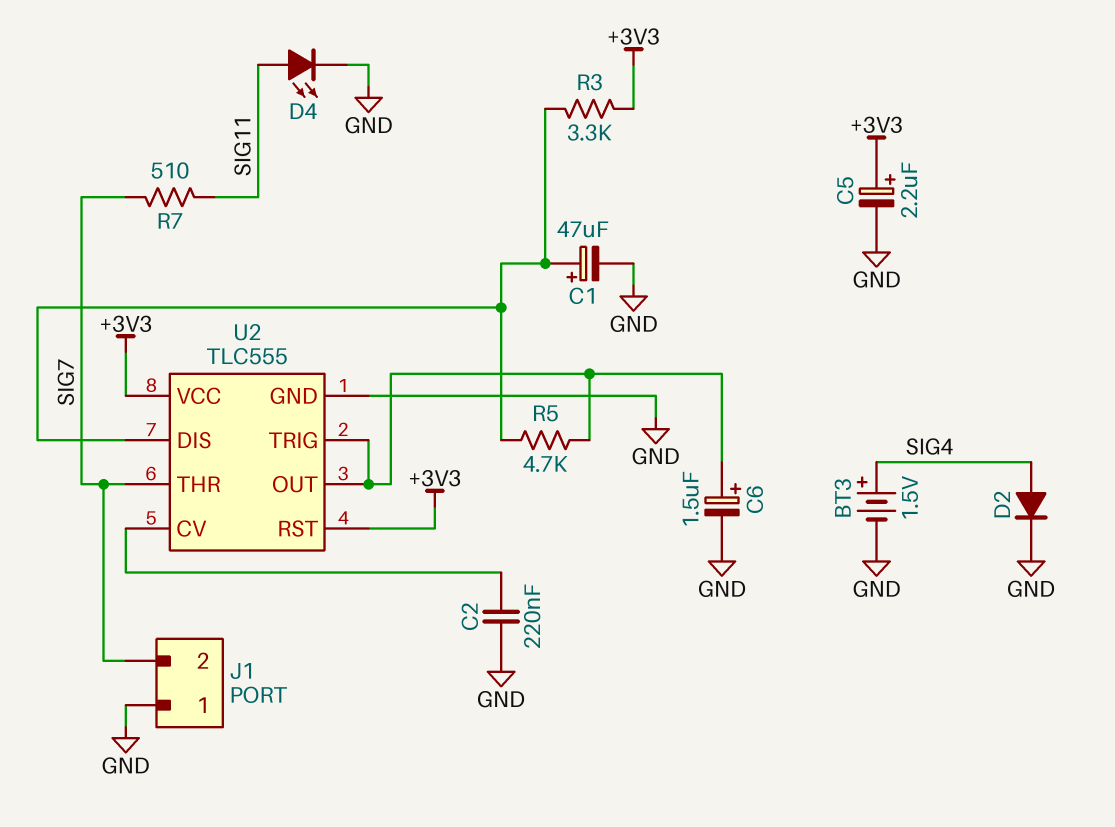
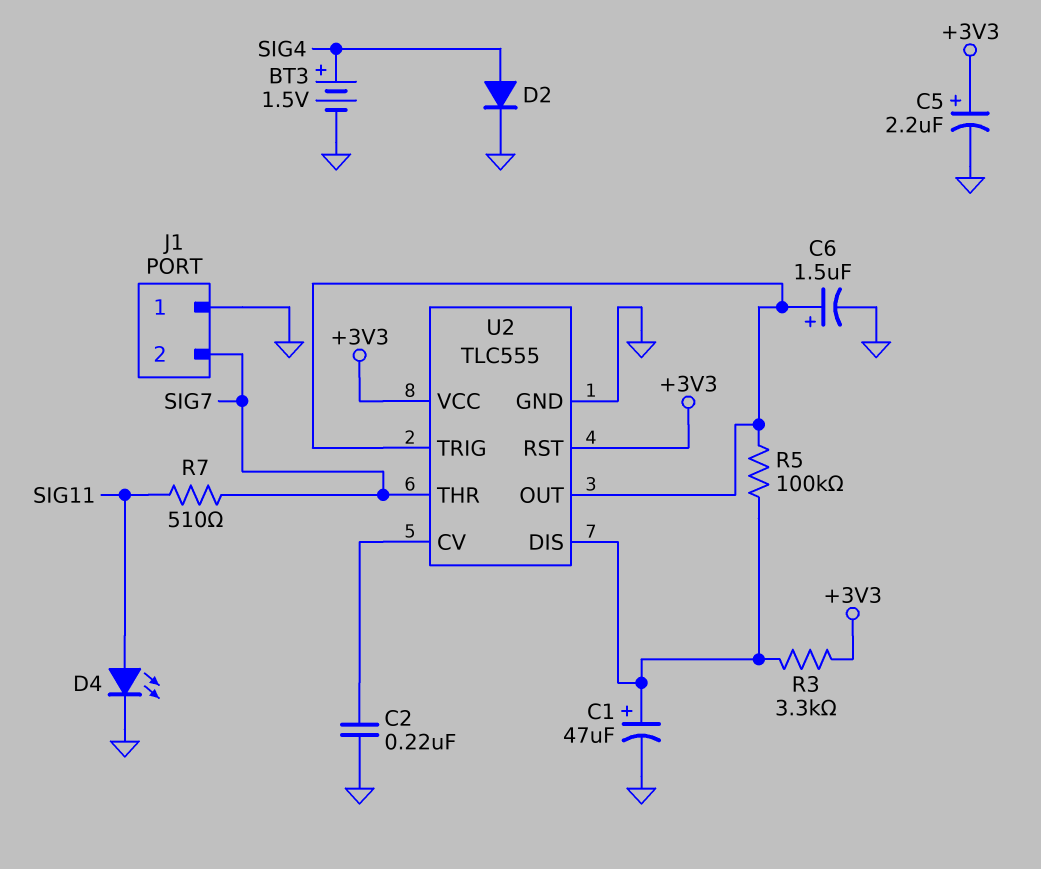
R5: 4.7k (U2/DIS, U2/OUT) -> 100k (U2/DIS, U2/OUT)

